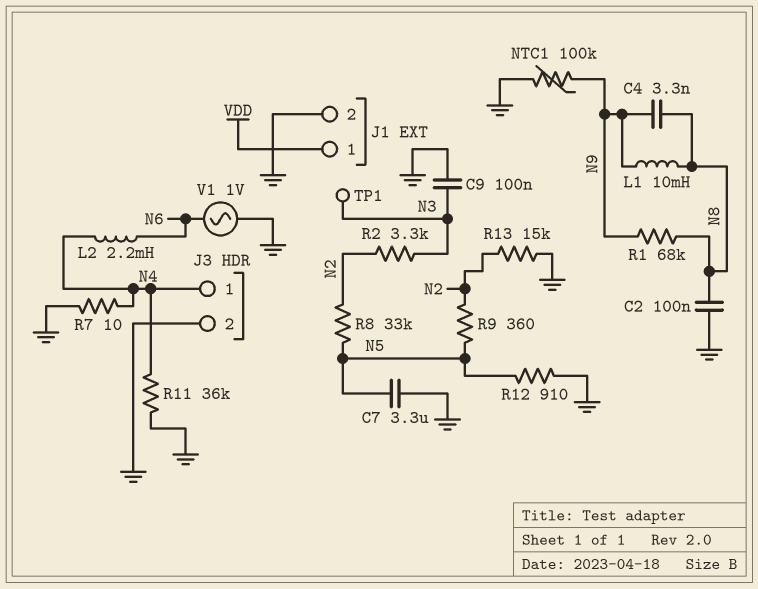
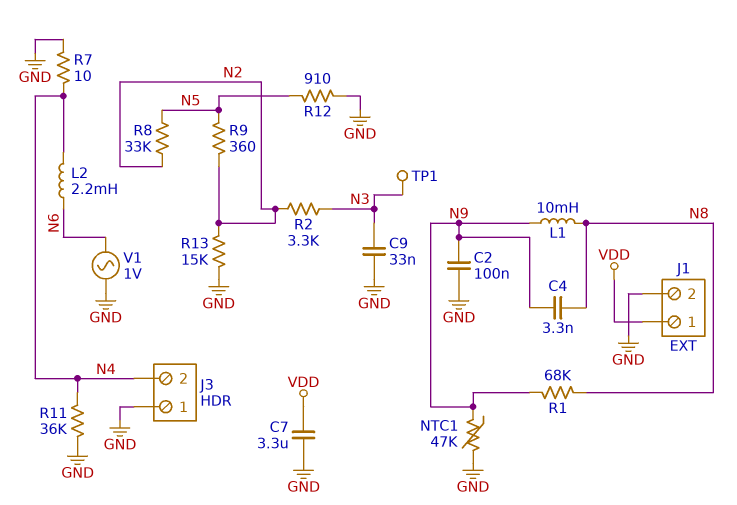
C2: 100nF (GND, N8) -> 100nF (GND, N9)
C7: 3.3uF (GND, N5) -> 3.3uF (GND, VDD)
C9: 100nF (GND, N3) -> 33nF (GND, N3)
J3 pin 1: N4 -> GND
J3 pin 2: GND -> N4
NTC1: 100k (GND, N9) -> 47k (GND, N9)

